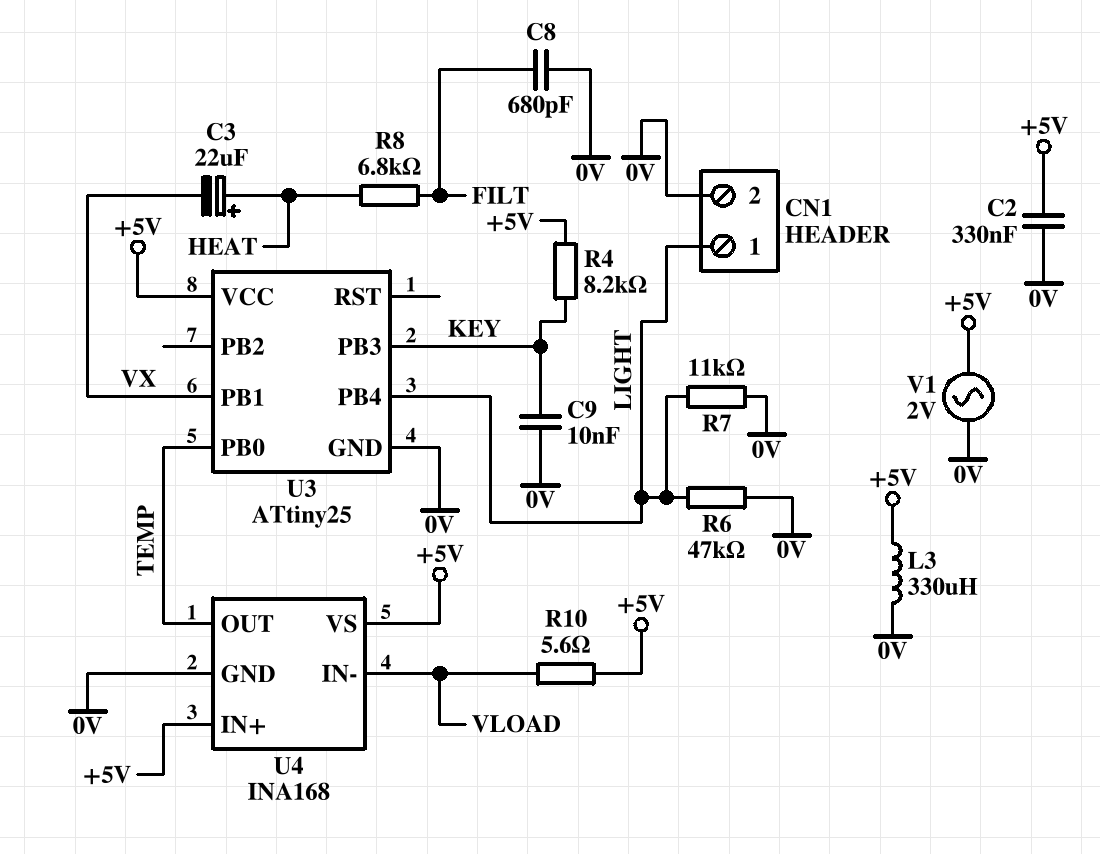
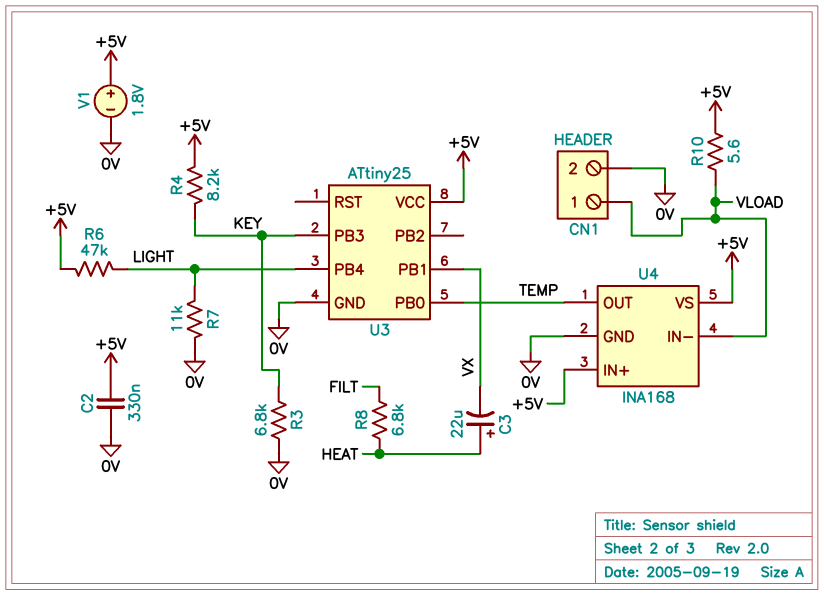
C8: 680pF (0V, FILT) -> none
C9: 10nF (0V, KEY) -> none
CN1 pin 1: LIGHT -> VLOAD
L3: 330uH (+5V, 0V) -> none
R3: none -> 6.8k (0V, KEY)
R6: 47k (0V, LIGHT) -> 47k (+5V, LIGHT)
V1: AC 2V (+5V, 0V) -> 1.8V (plus +5V, minus 0V)

